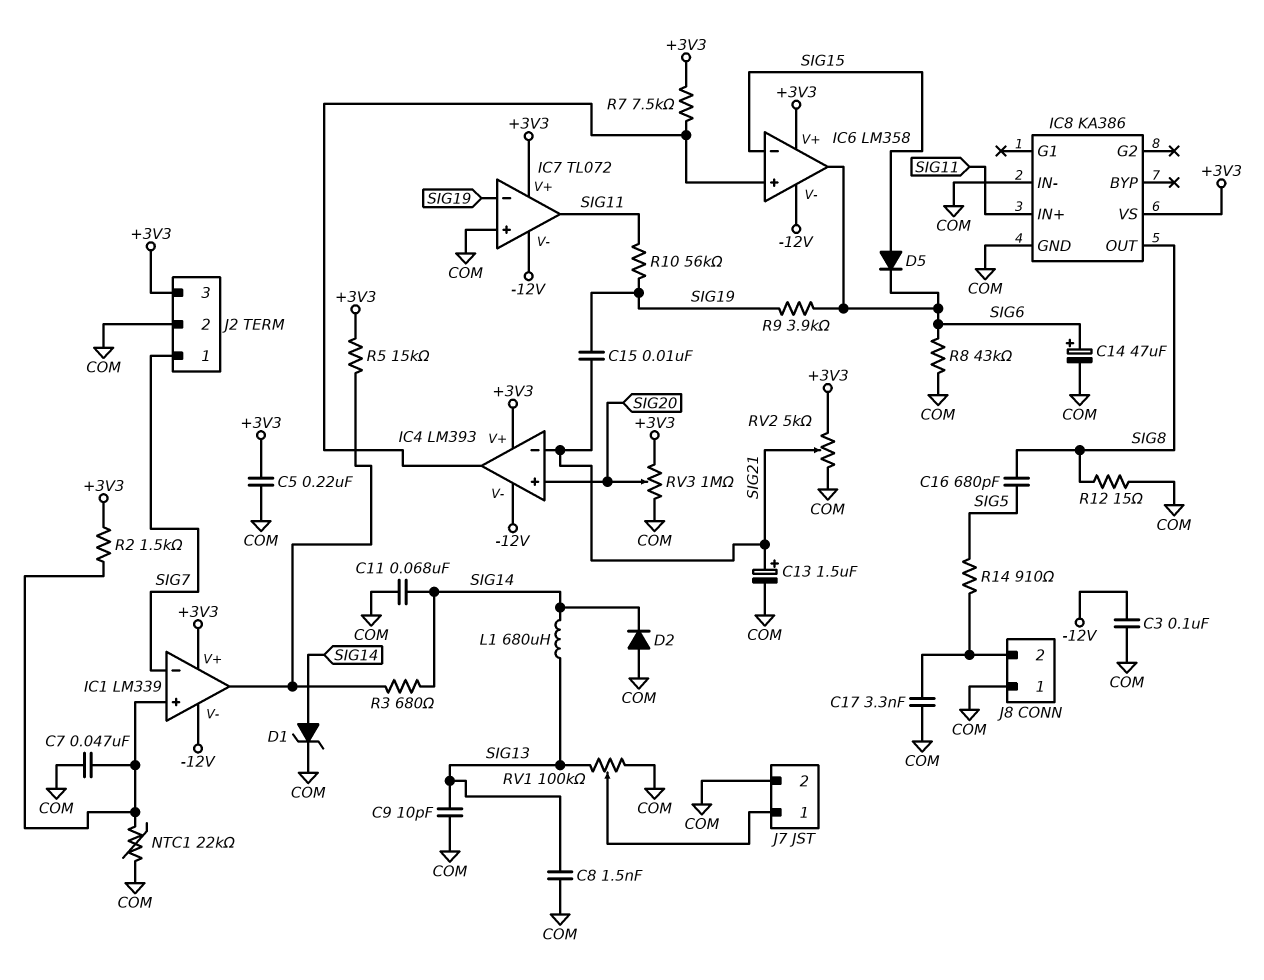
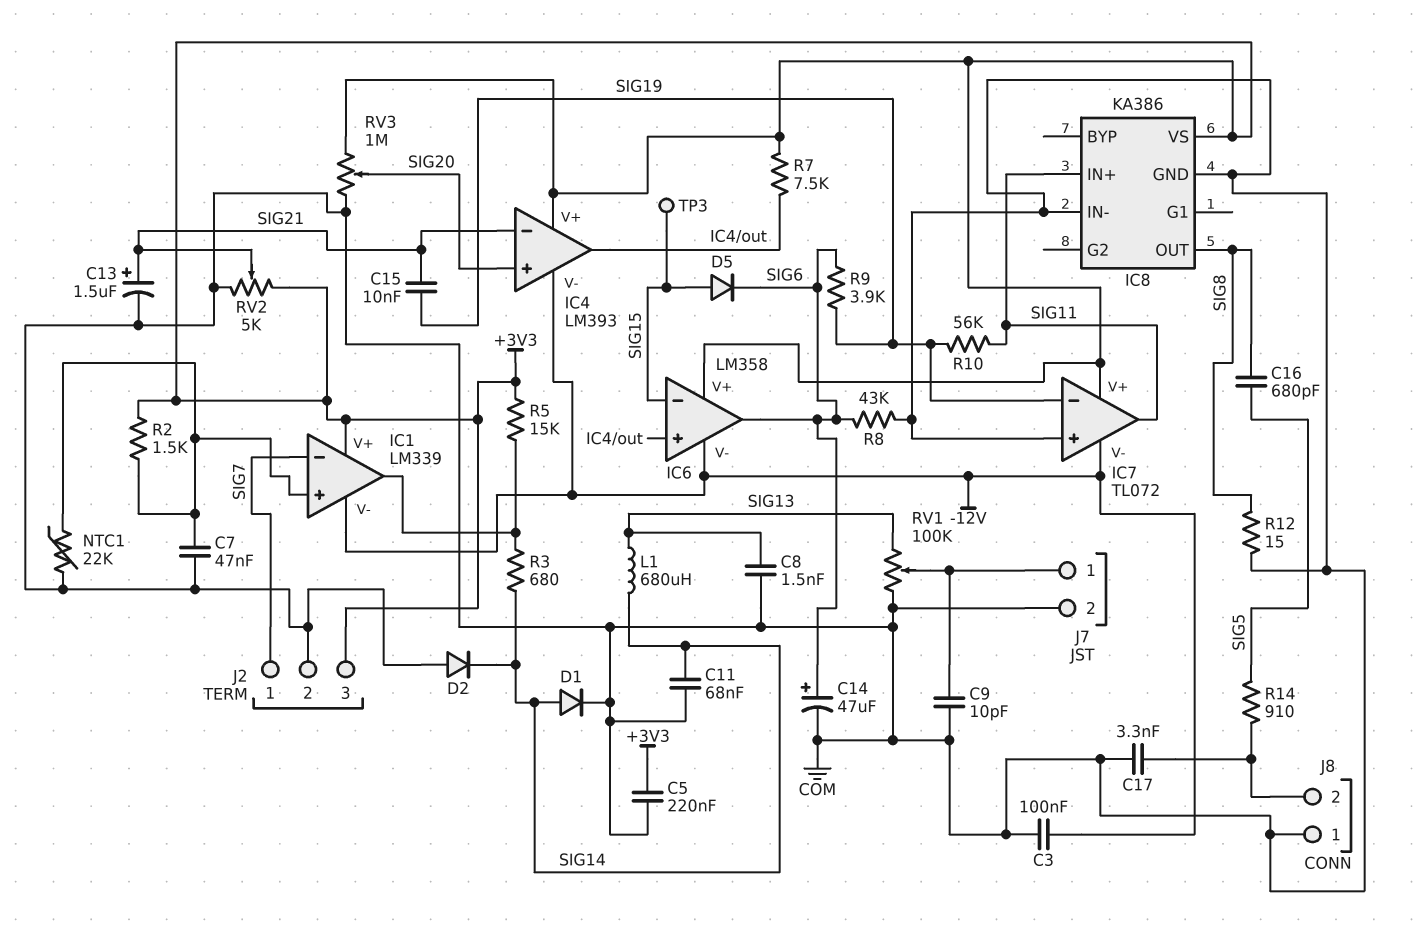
C9: 10pF (COM, SIG13) -> 10pF (COM, J7/1)
D1: zener (A SIG14, K COM) -> diode (A SIG14, K COM)
TP3: none -> test point (SIG15)

